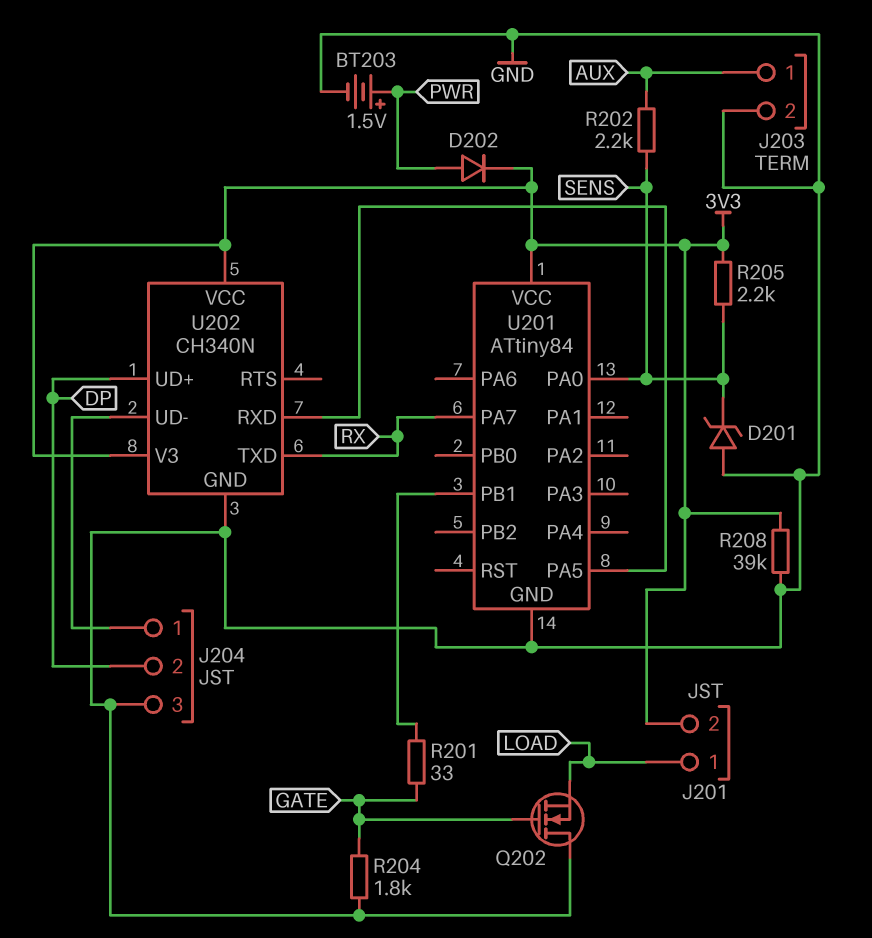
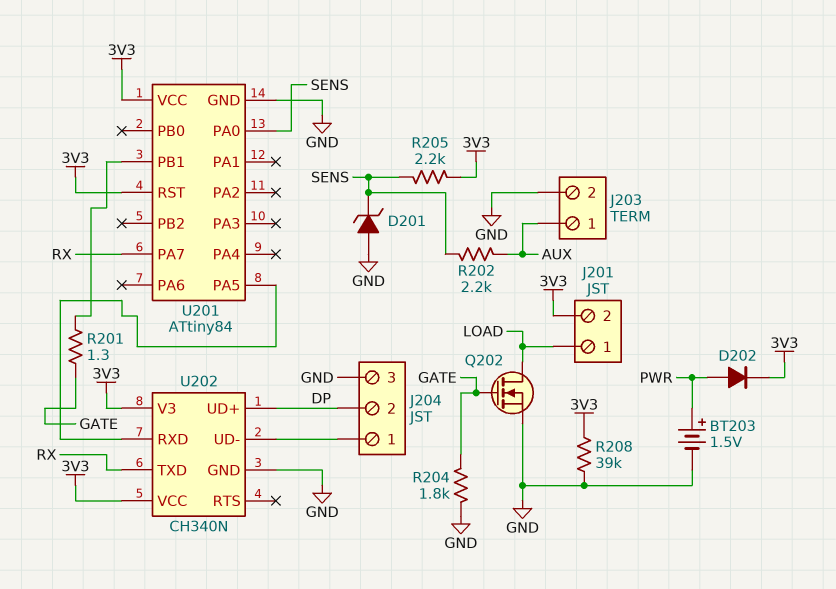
Q202: NMOS (G GATE, D GND, S LOAD) -> NMOS (G GATE, D LOAD, S GND)
R201: 33 (GATE, U201/PB1) -> 1.3 (GATE, U201/PB1)
U201 pin RST: none -> 3V3

